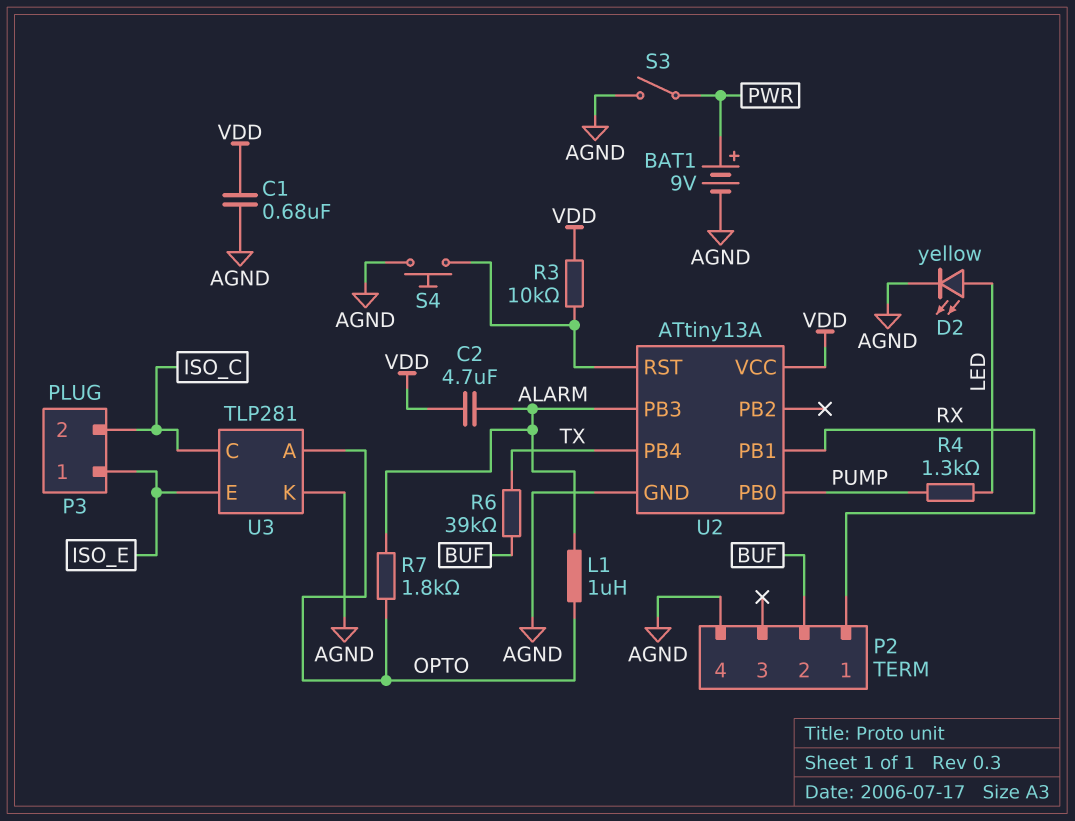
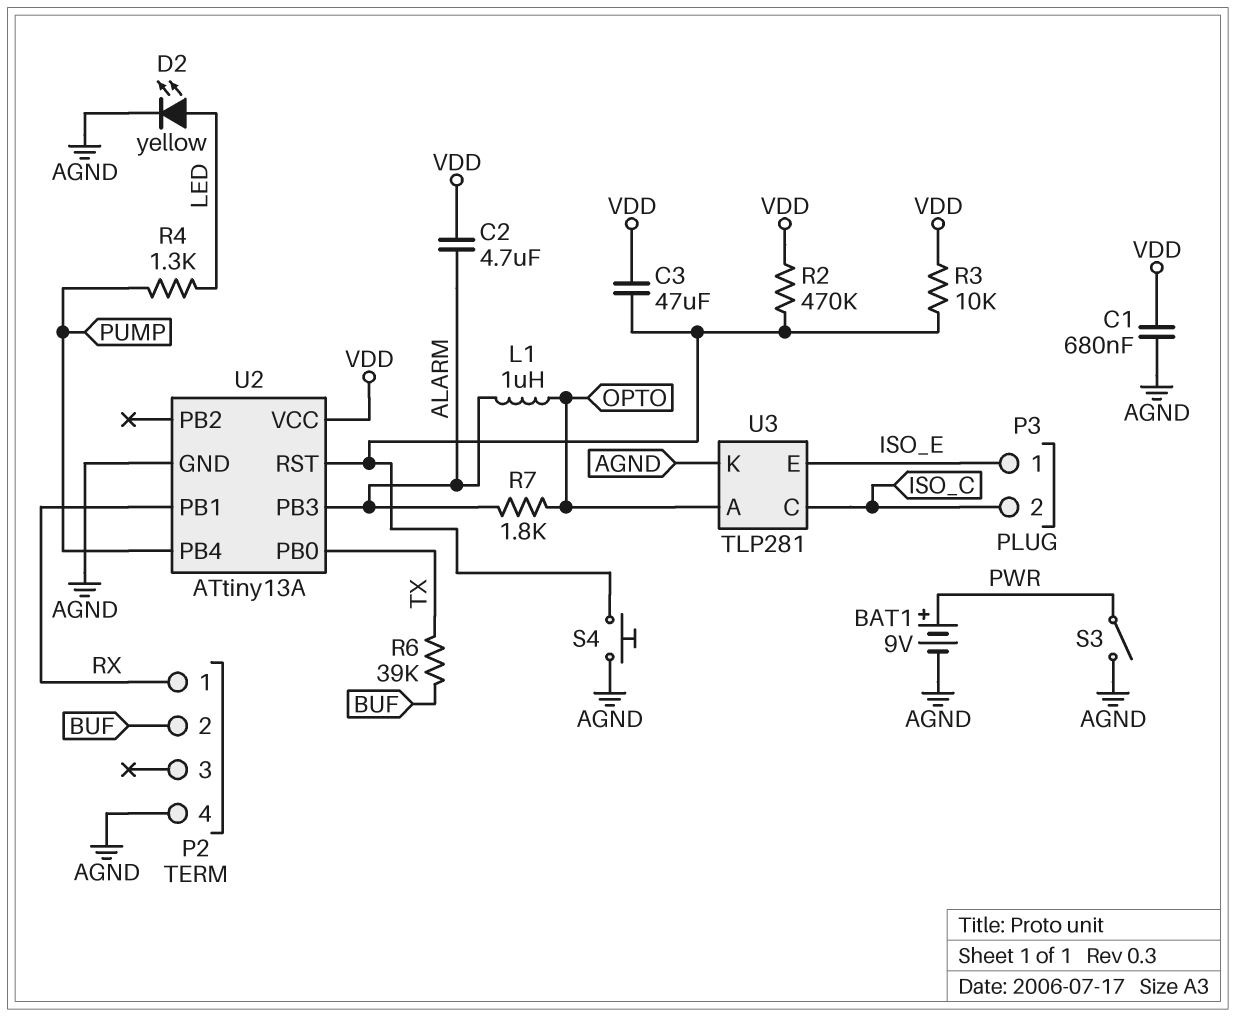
C3: none -> 47uF (U2/RST, VDD)
R2: none -> 470k (U2/RST, VDD)
U2 pin PB0: PUMP -> TX
U2 pin PB4: TX -> PUMP

